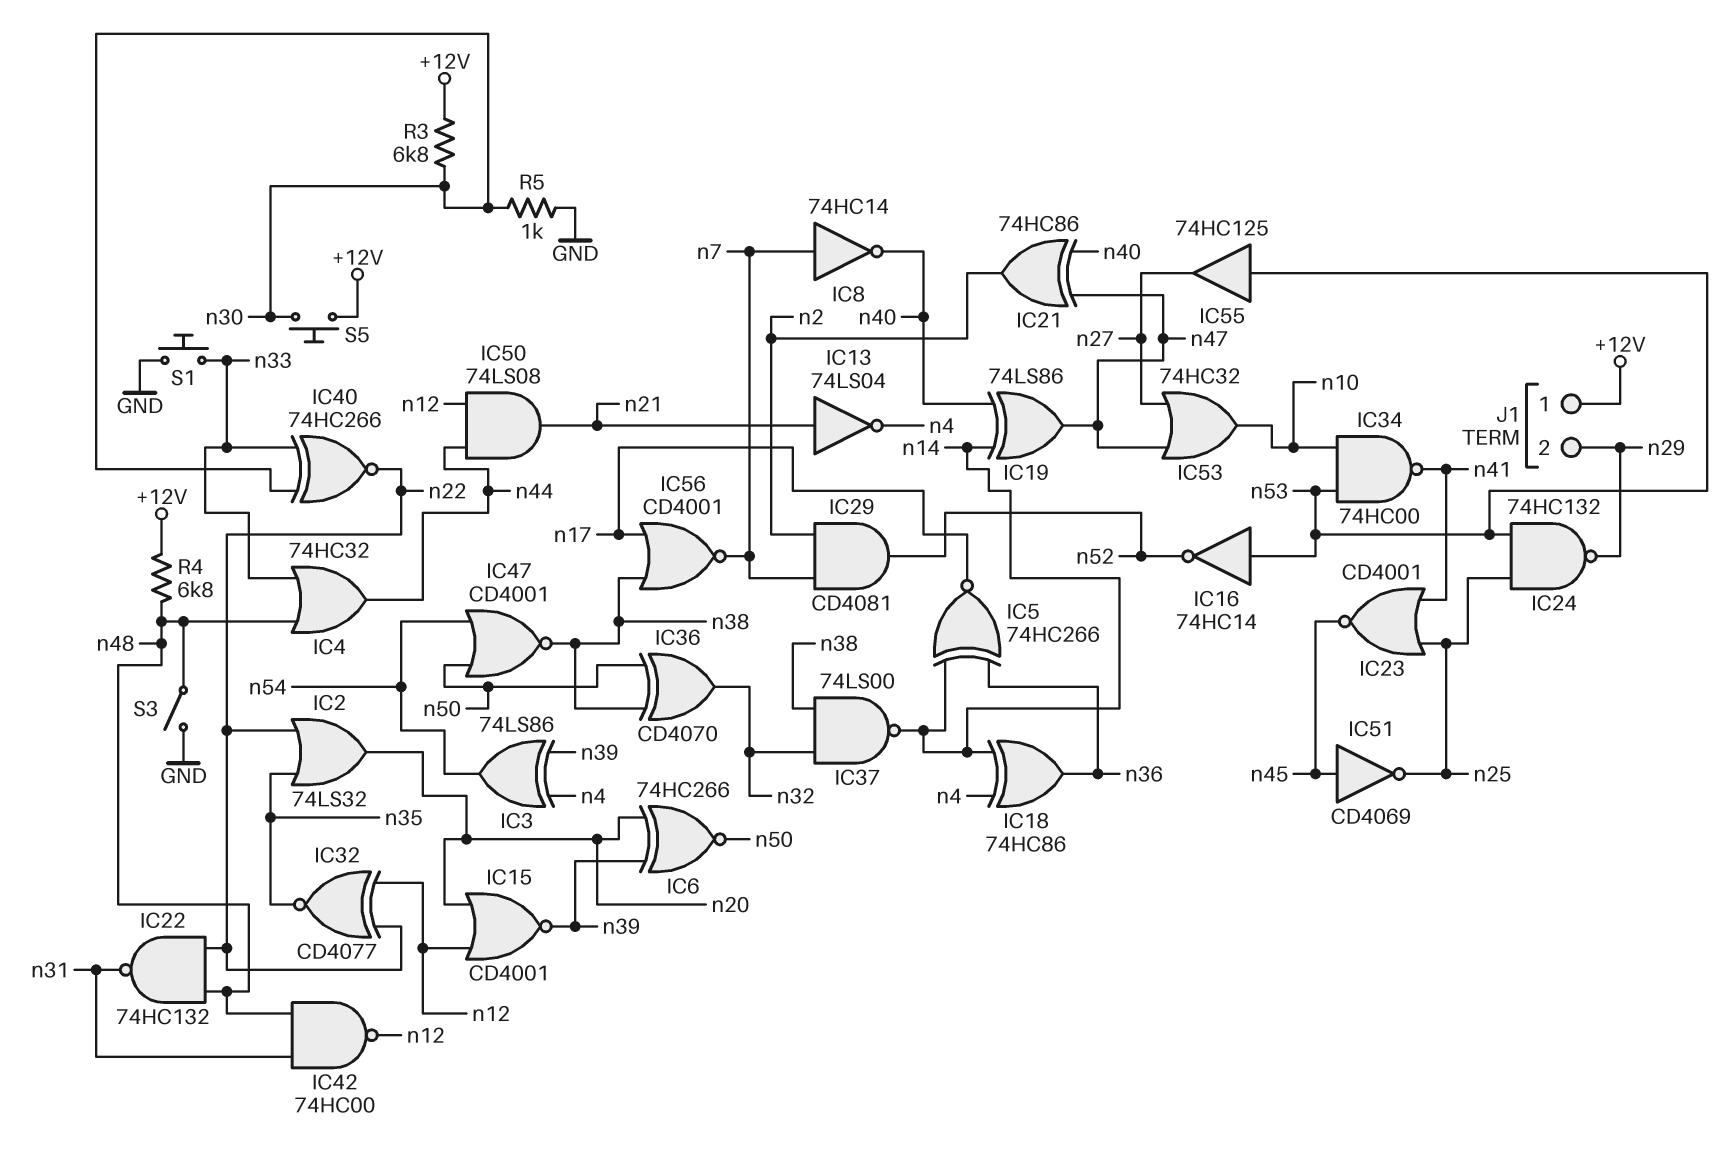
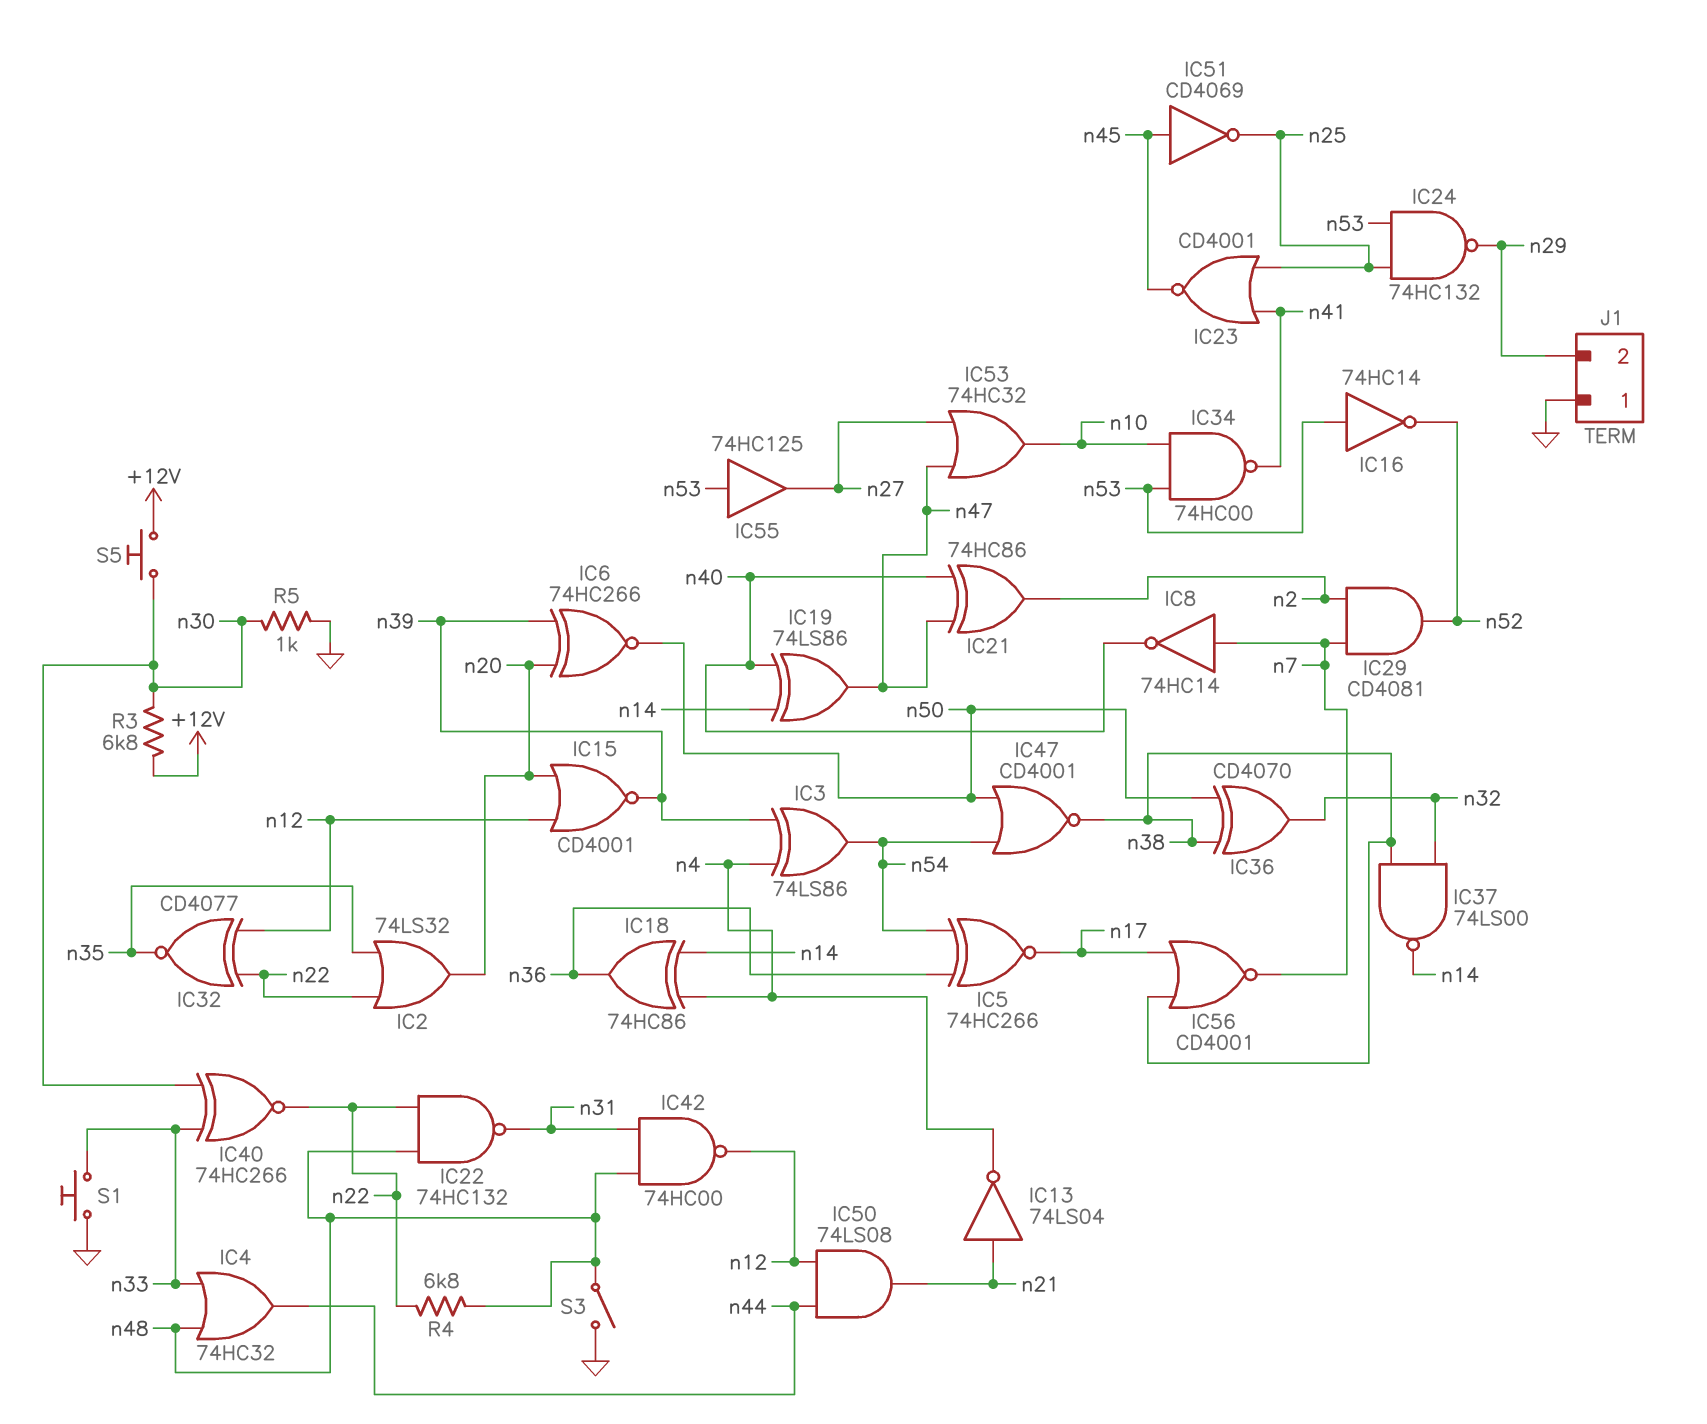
IC5: XNOR 74HC266 (in n14, in n36, out n17) -> XNOR 74HC266 (in n36, in n54, out n17)
J1 pin 1: +12V -> GND
R4: 6.8k (+12V, n48) -> 6.8k (n22, n48)

